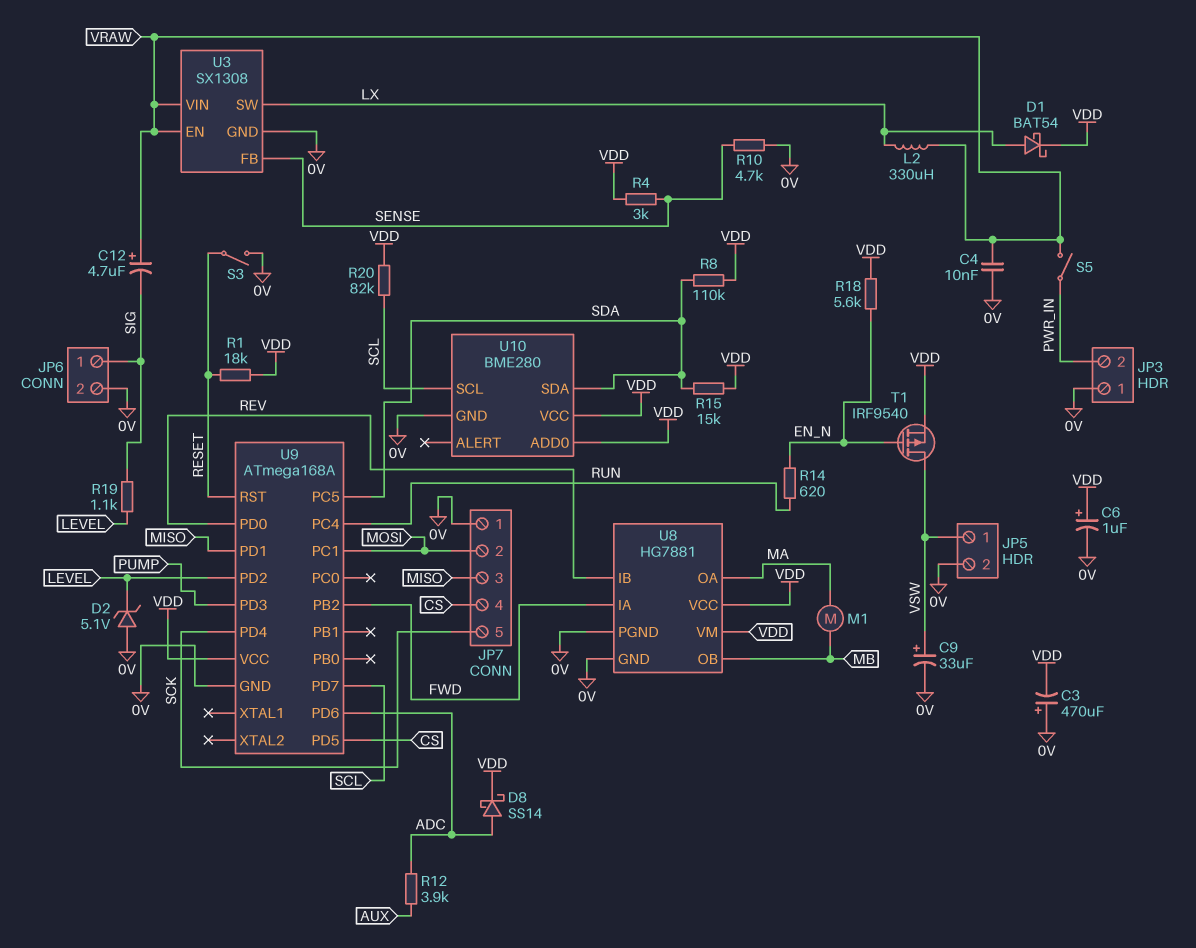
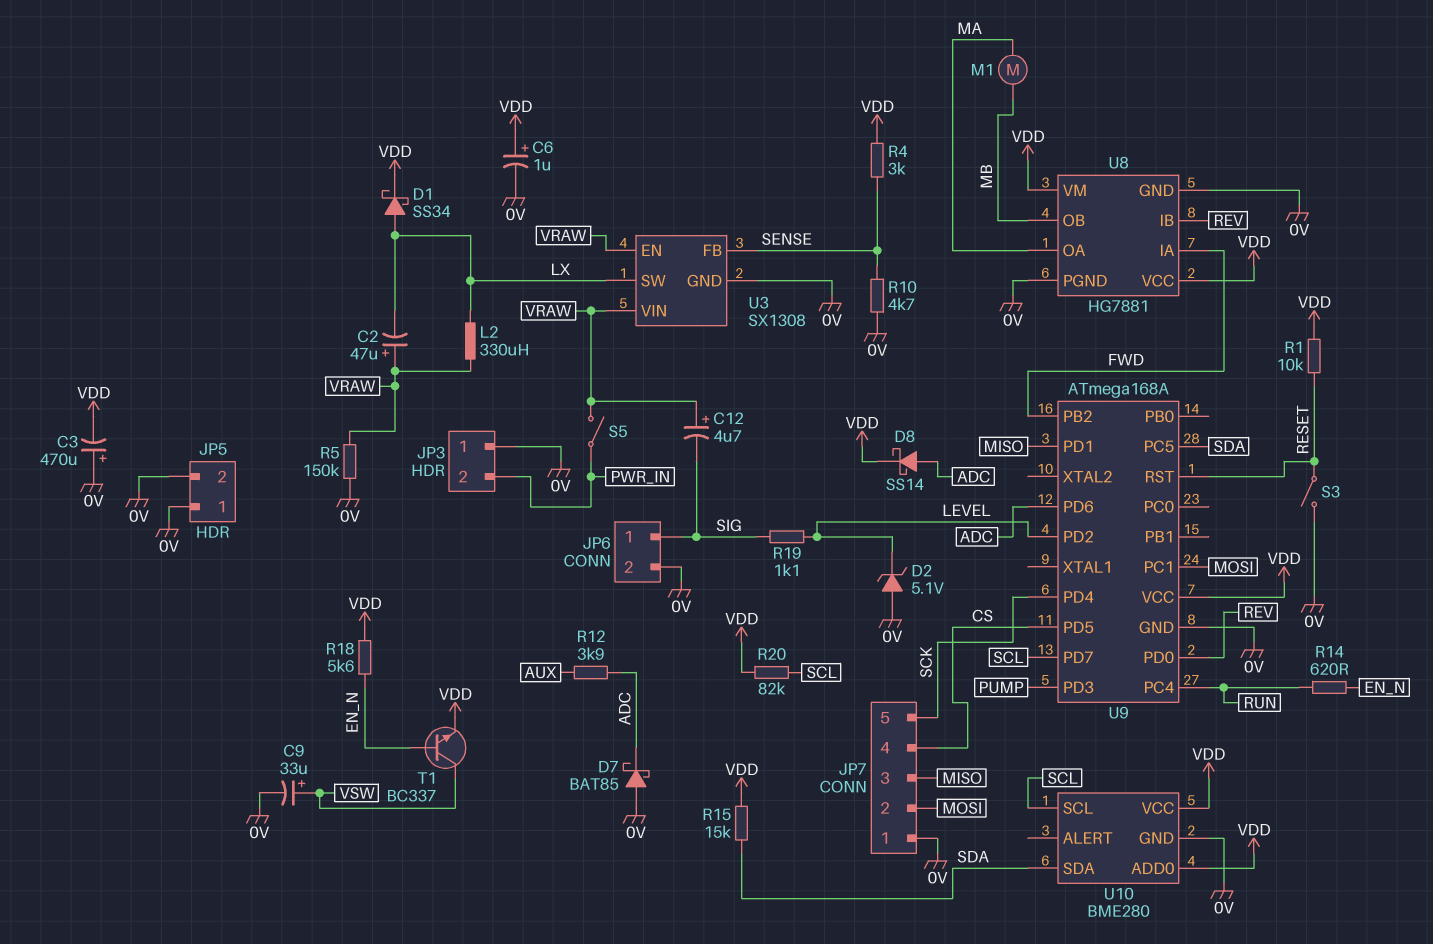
C2: none -> 47uF (plus VRAW, minus LX)
C4: 10nF (0V, VRAW) -> none
D1: schottky BAT54 (A LX, K VDD) -> schottky SS34 (A LX, K VDD)
D7: none -> schottky BAT85 (A 0V, K ADC)
JP5 pin 1: VSW -> 0V
R1: 18k (RESET, VDD) -> 10k (RESET, VDD)
R5: none -> 150k (0V, VRAW)
R8: 110k (SDA, VDD) -> none
T1: PMOS IRF9540 (G EN_N, D VSW, S VDD) -> NPN BC337 (B EN_N, C VSW, E VDD)

